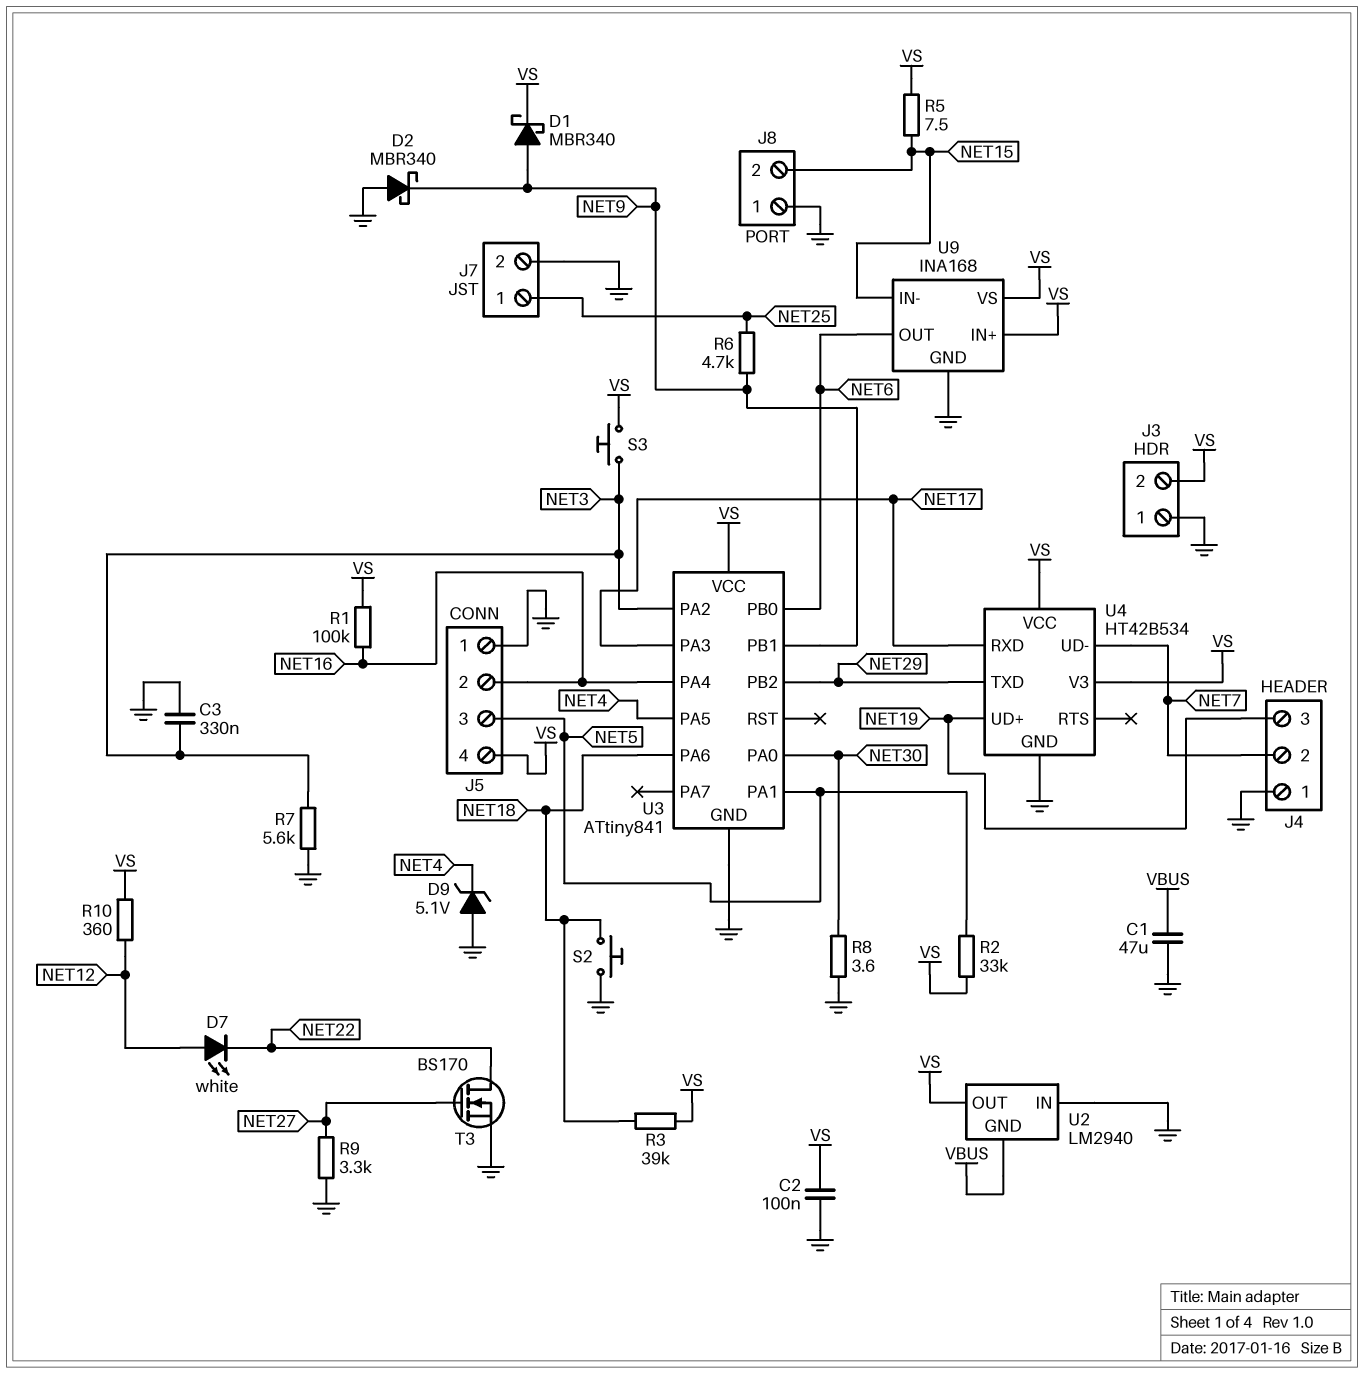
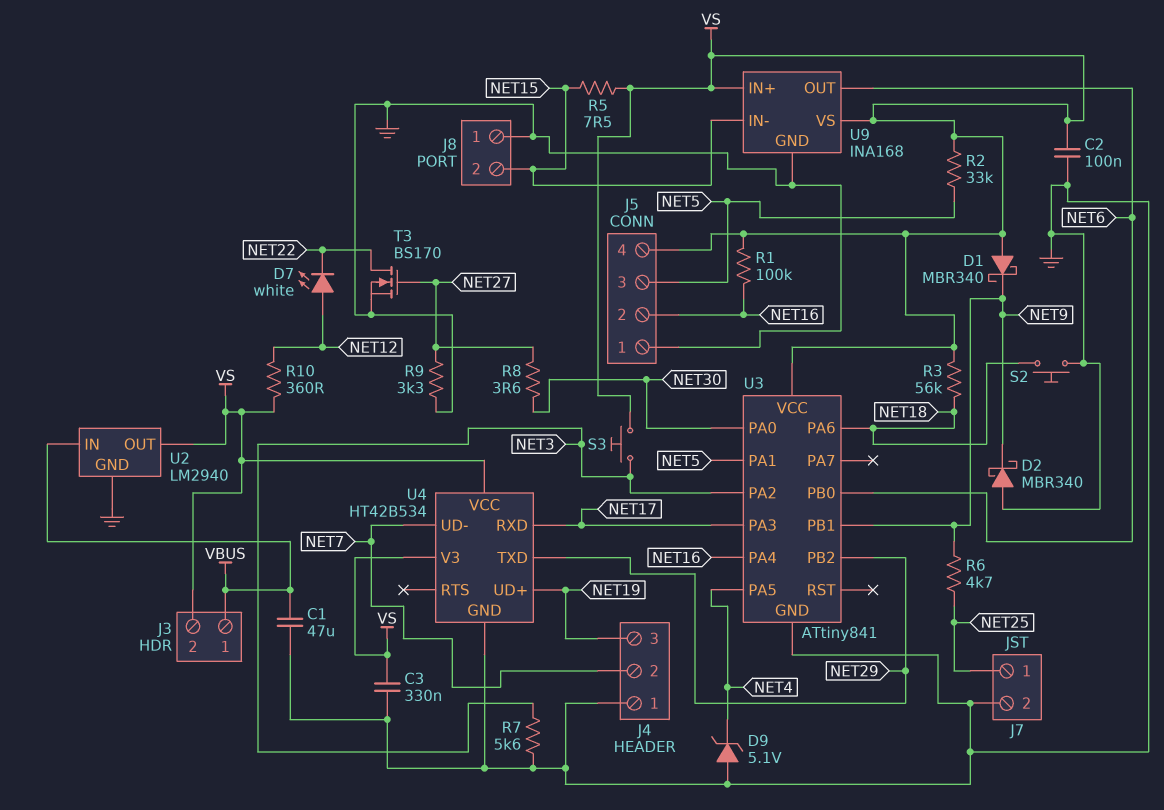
C3: 330nF (GND, NET3) -> 330nF (GND, VS)
D1: schottky MBR340 (A NET9, K VS) -> schottky MBR340 (A VS, K NET9)
J3 pin 1: GND -> VBUS
R3: 39k (NET18, VS) -> 56k (NET18, VS)
R8: 3.6 (GND, NET30) -> 3.6 (NET27, NET30)
U2 pin GND: VBUS -> GND
U2 pin IN: GND -> VBUS

